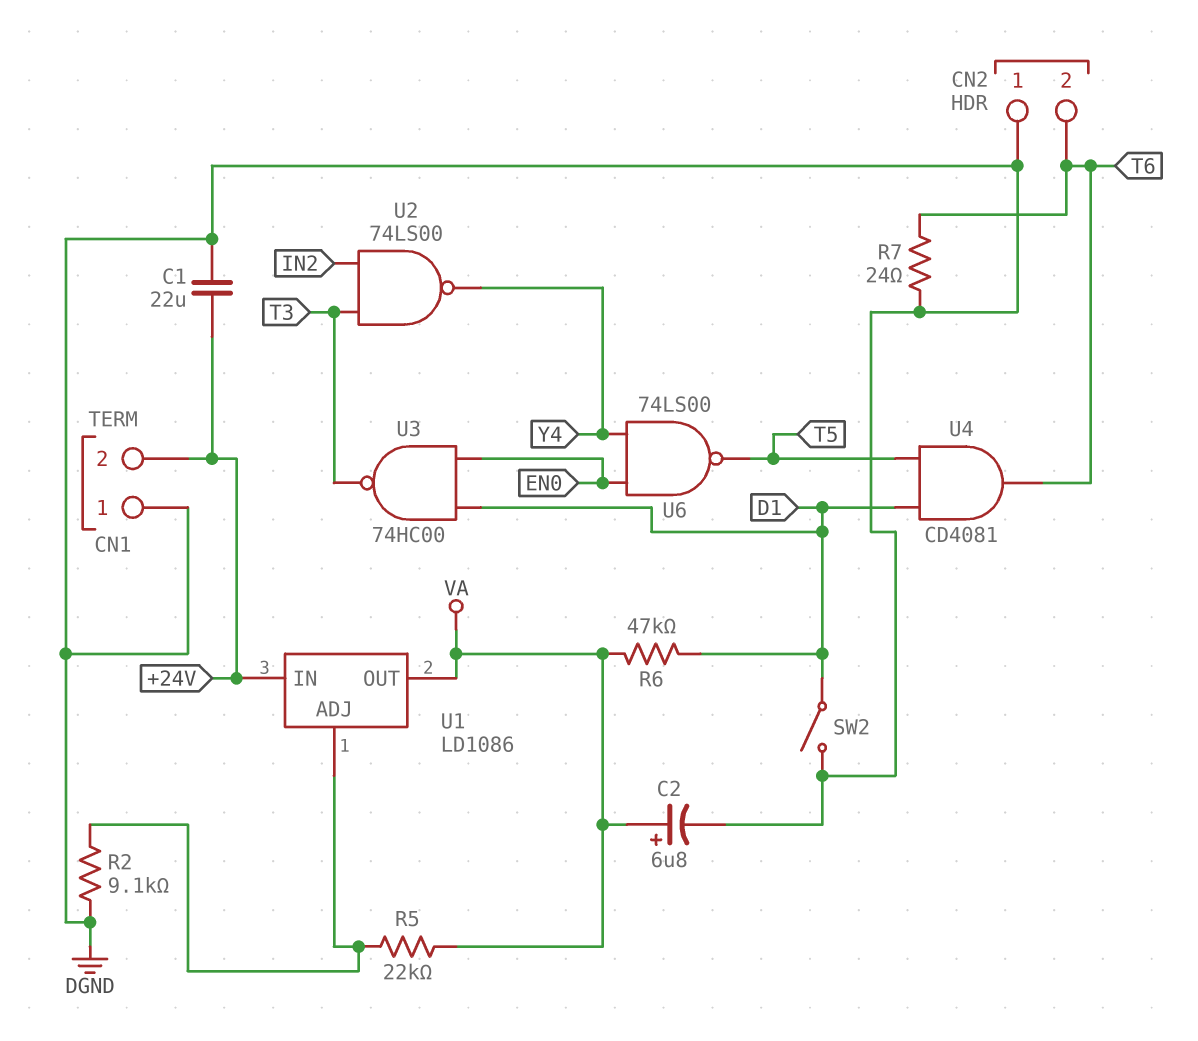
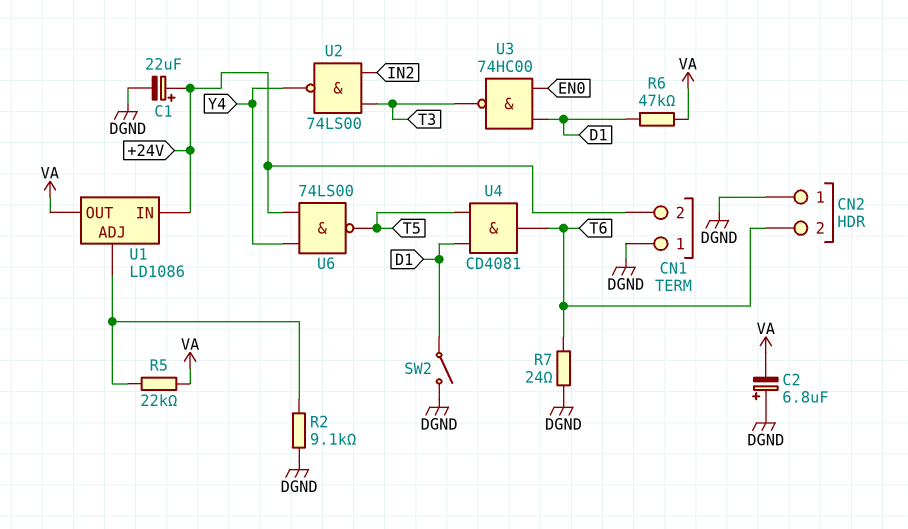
C1: 22uF (+24V, DGND) -> 22uF (plus +24V, minus DGND)
C2: 6.8uF (plus VA, minus DGND) -> 6.8uF (plus DGND, minus VA)
U6: NAND 74LS00 (in EN0, in Y4, out T5) -> NAND 74LS00 (in +24V, in Y4, out T5)

